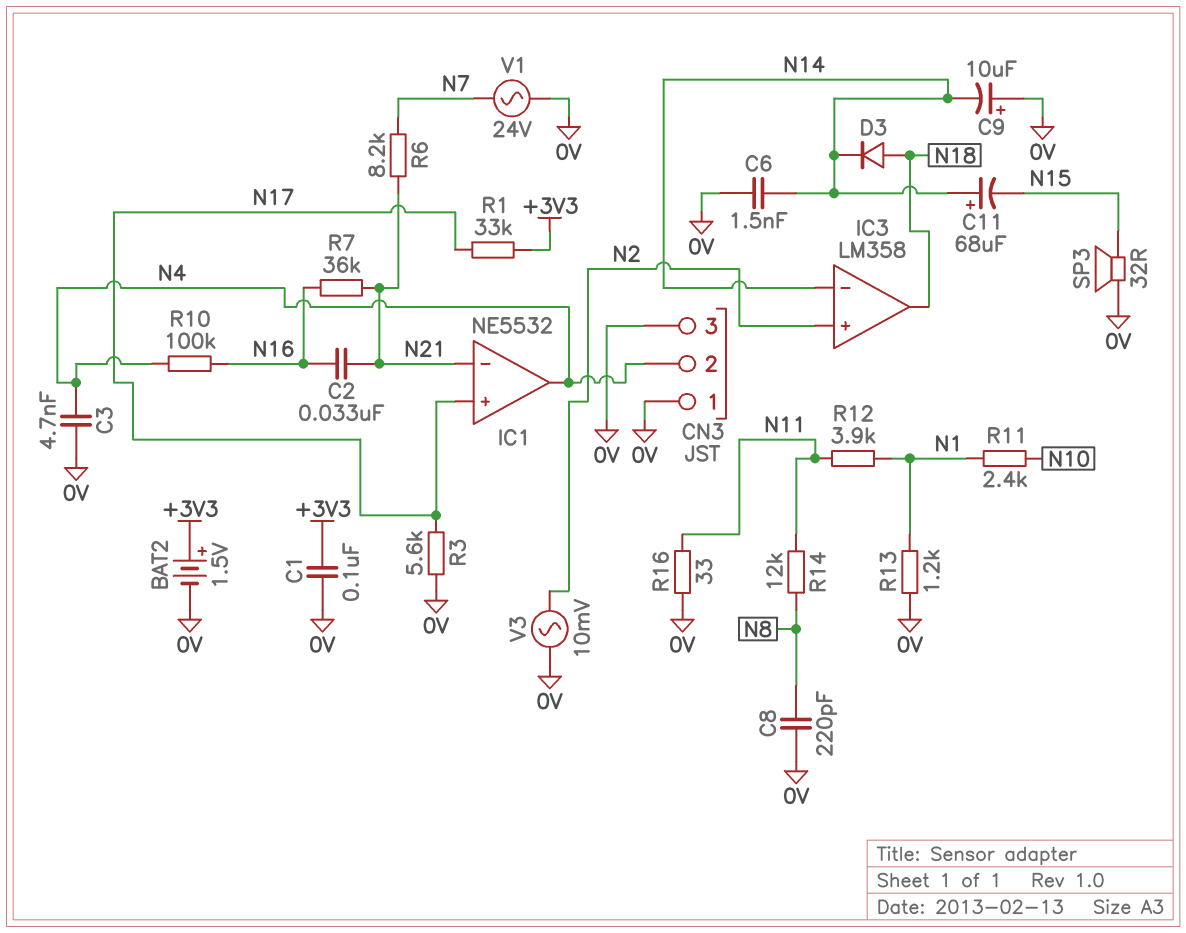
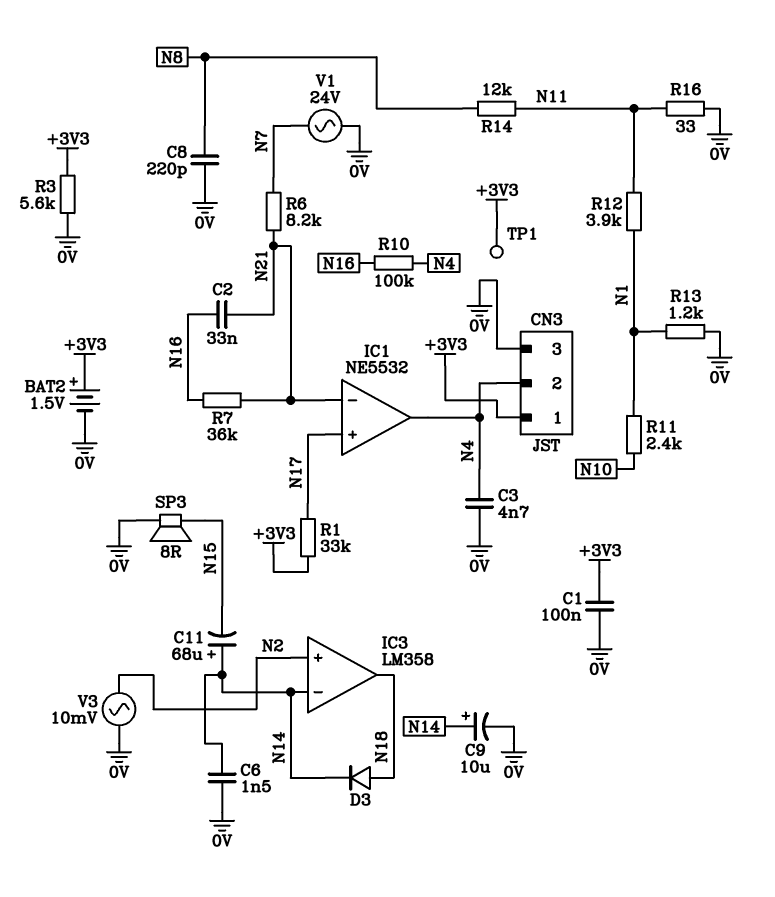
C9: 10uF (plus 0V, minus N14) -> 10uF (plus N14, minus 0V)
CN3 pin 1: 0V -> +3V3
R3: 5.6k (0V, N17) -> 5.6k (+3V3, 0V)
SP3: speaker 32R (0V, N15) -> speaker 8R (0V, N15)
TP1: none -> test point (+3V3)

